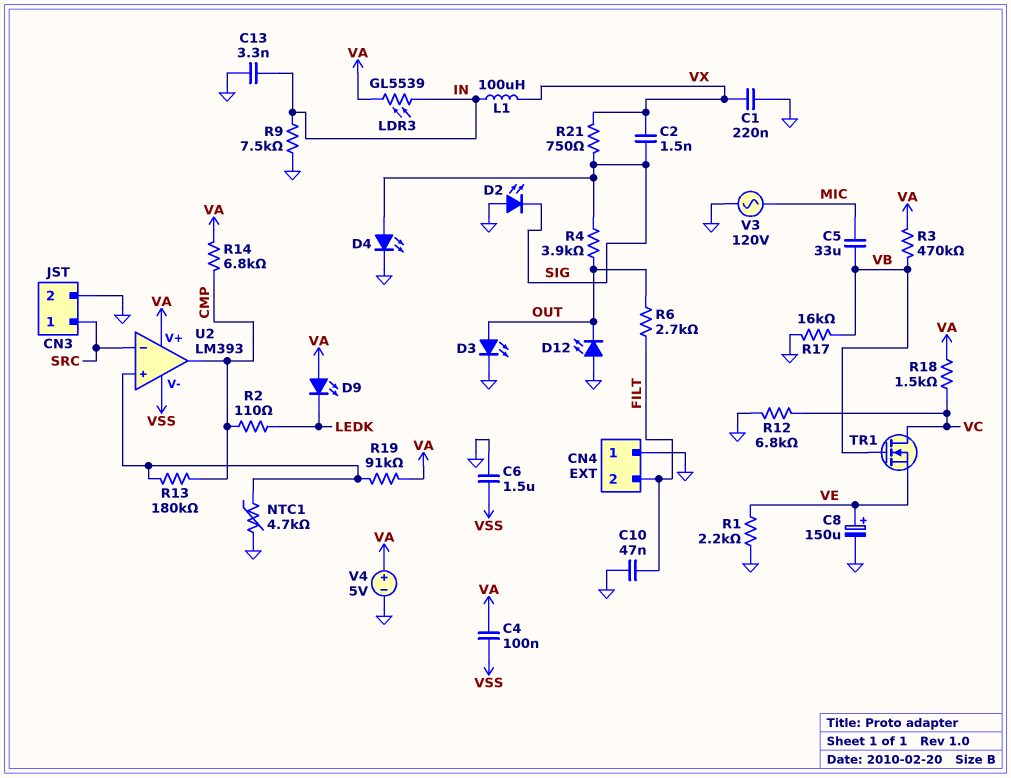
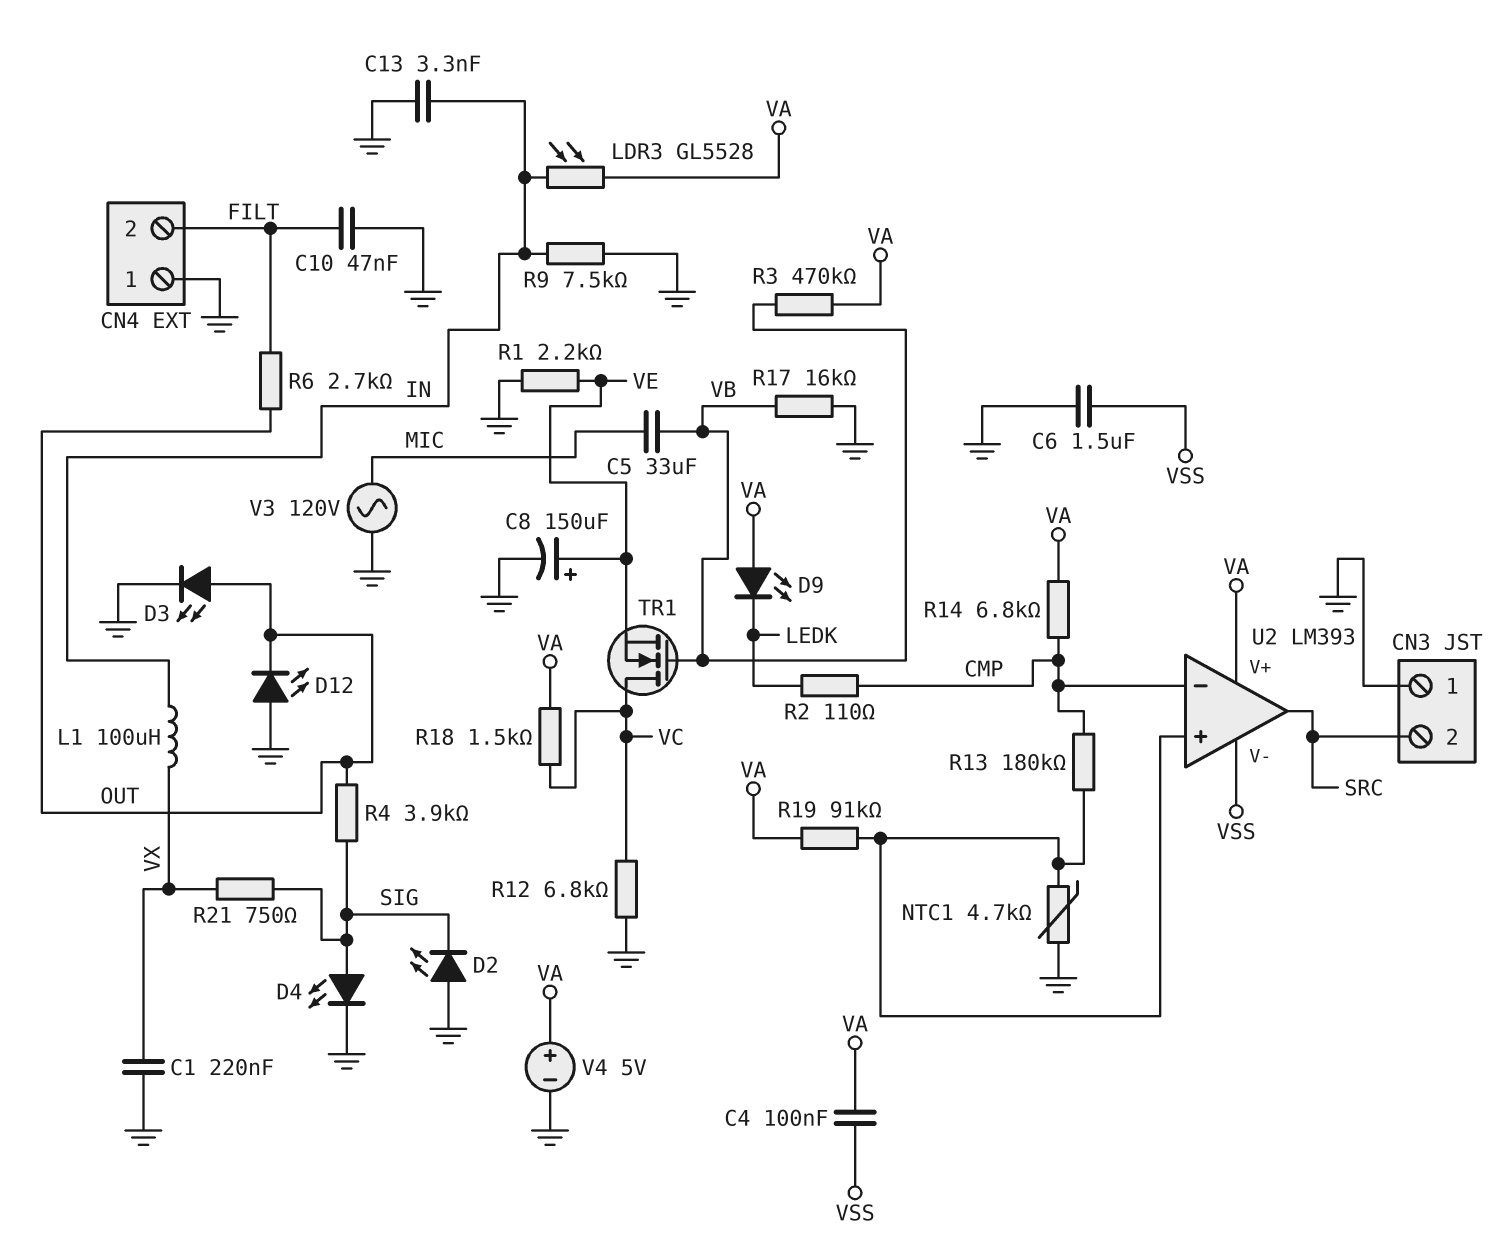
C2: 1.5nF (SIG, VX) -> none
CN3 pin 1: SRC -> GND
CN3 pin 2: GND -> SRC
LDR3: GL5539 (IN, VA) -> GL5528 (IN, VA)
U2 pin in-: SRC -> CMP
U2 pin out: CMP -> SRC

